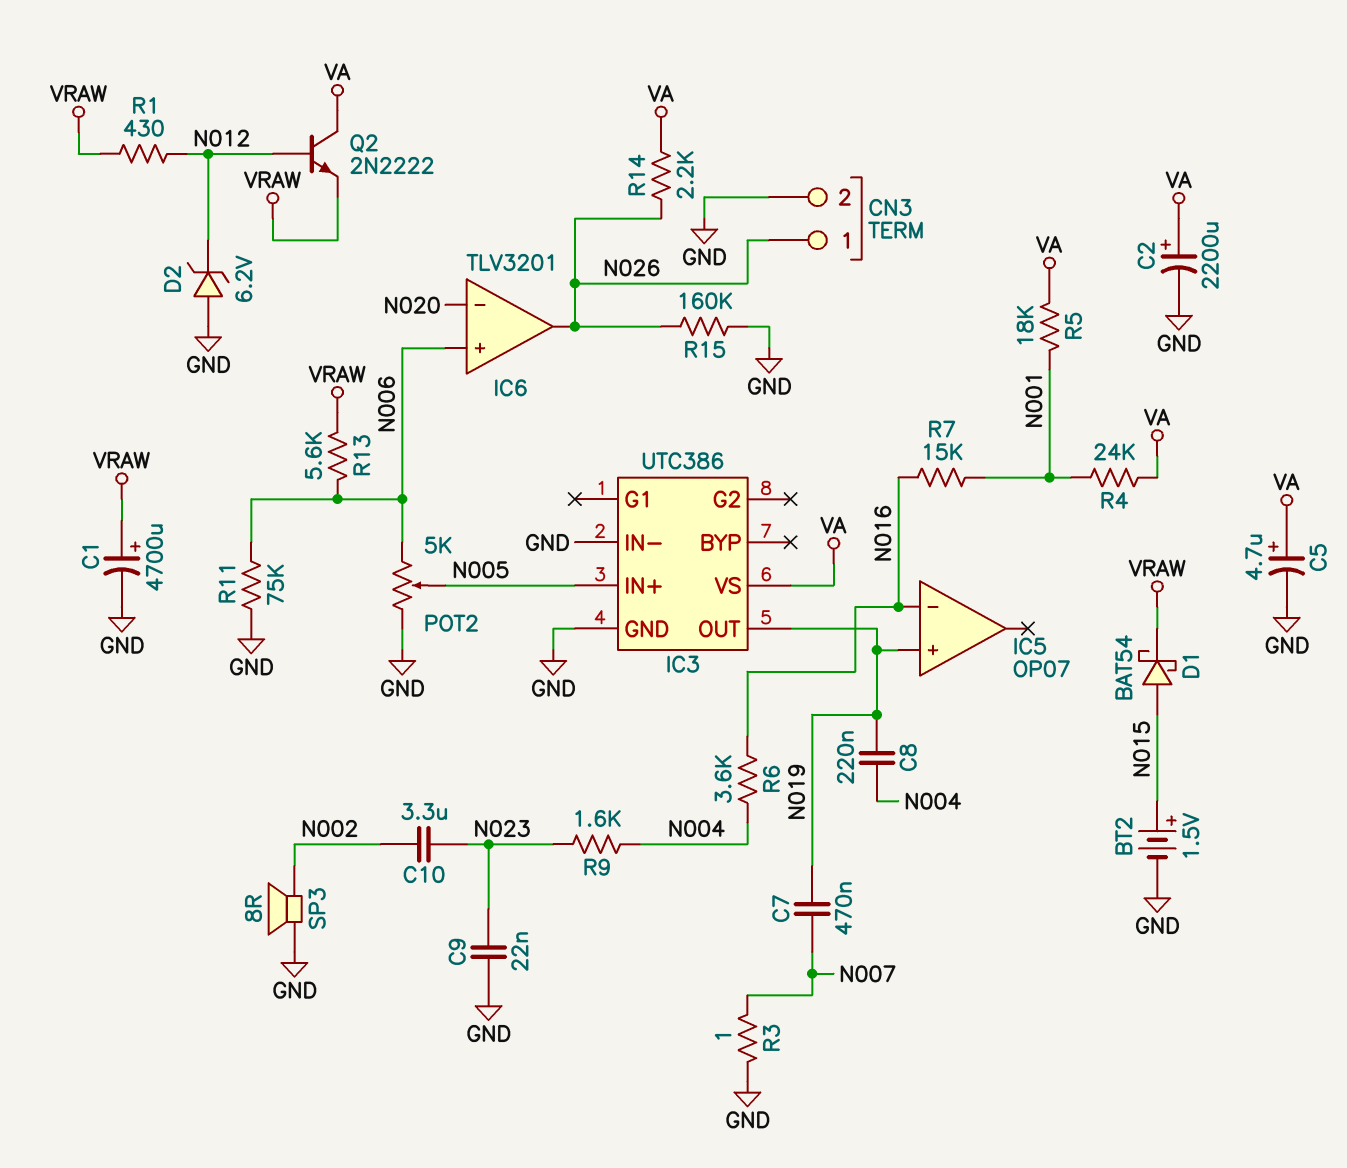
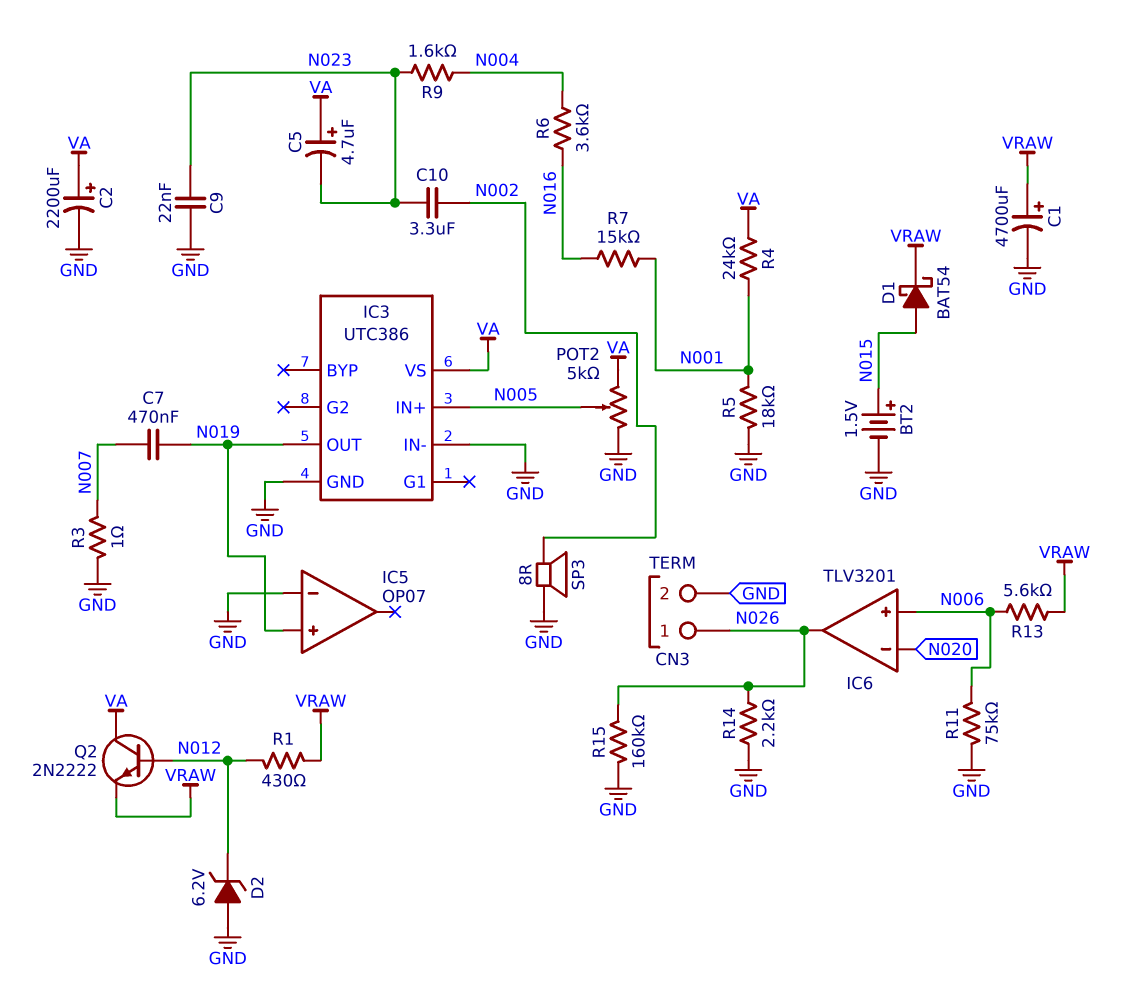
C5: 4.7uF (plus VA, minus GND) -> 4.7uF (plus VA, minus N023)
C8: 220nF (N004, N019) -> none
IC5 pin in-: N016 -> GND
POT2: 5k (GND, N006, wiper N005) -> 5k (GND, VA, wiper N005)
R5: 18k (N001, VA) -> 18k (GND, N001)
R14: 2.2k (N026, VA) -> 2.2k (GND, N026)

